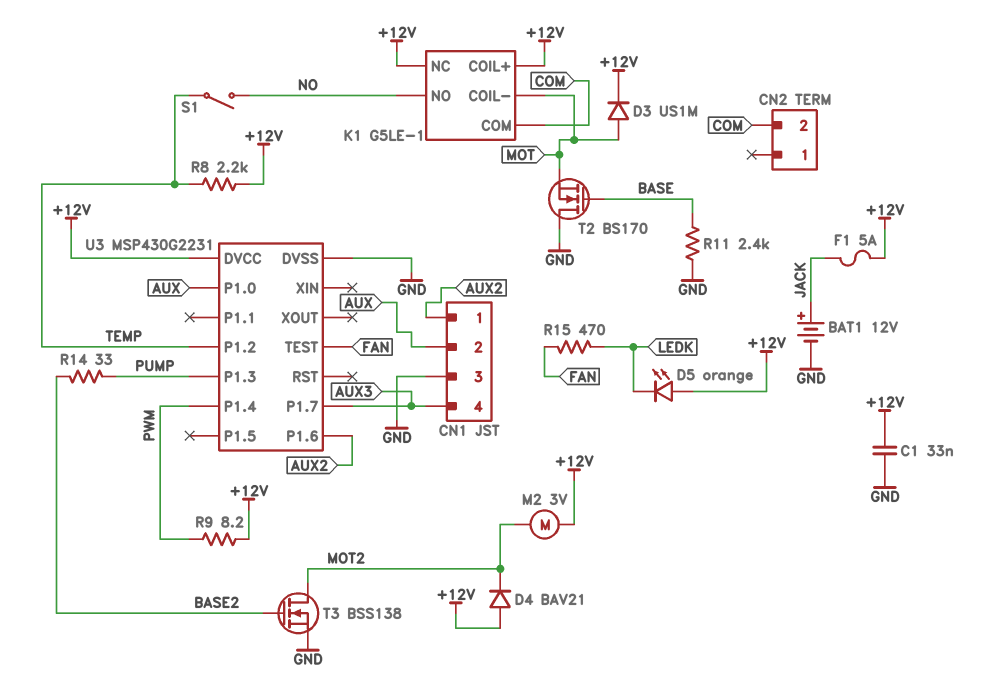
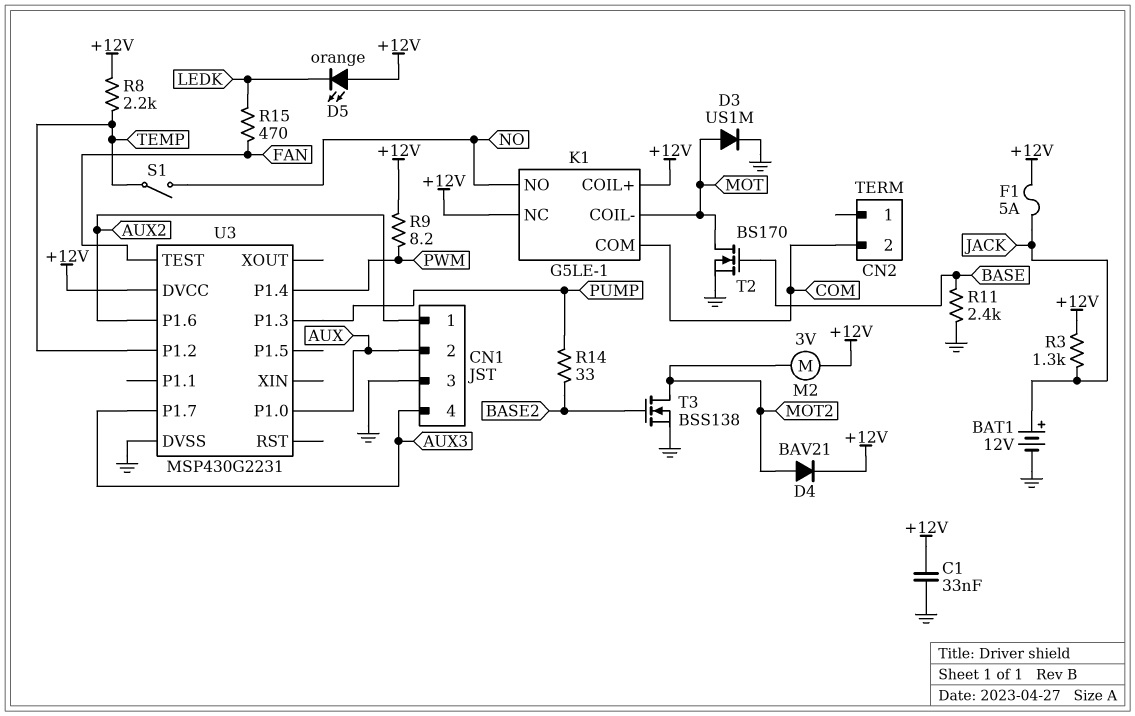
D3: diode US1M (A MOT, K +12V) -> diode US1M (A MOT, K GND)
D4: diode BAV21 (A +12V, K MOT2) -> diode BAV21 (A MOT2, K +12V)
R3: none -> 1.3k (+12V, JACK)
T2: NMOS BS170 (G BASE, D GND, S MOT) -> NMOS BS170 (G BASE, D MOT, S GND)

